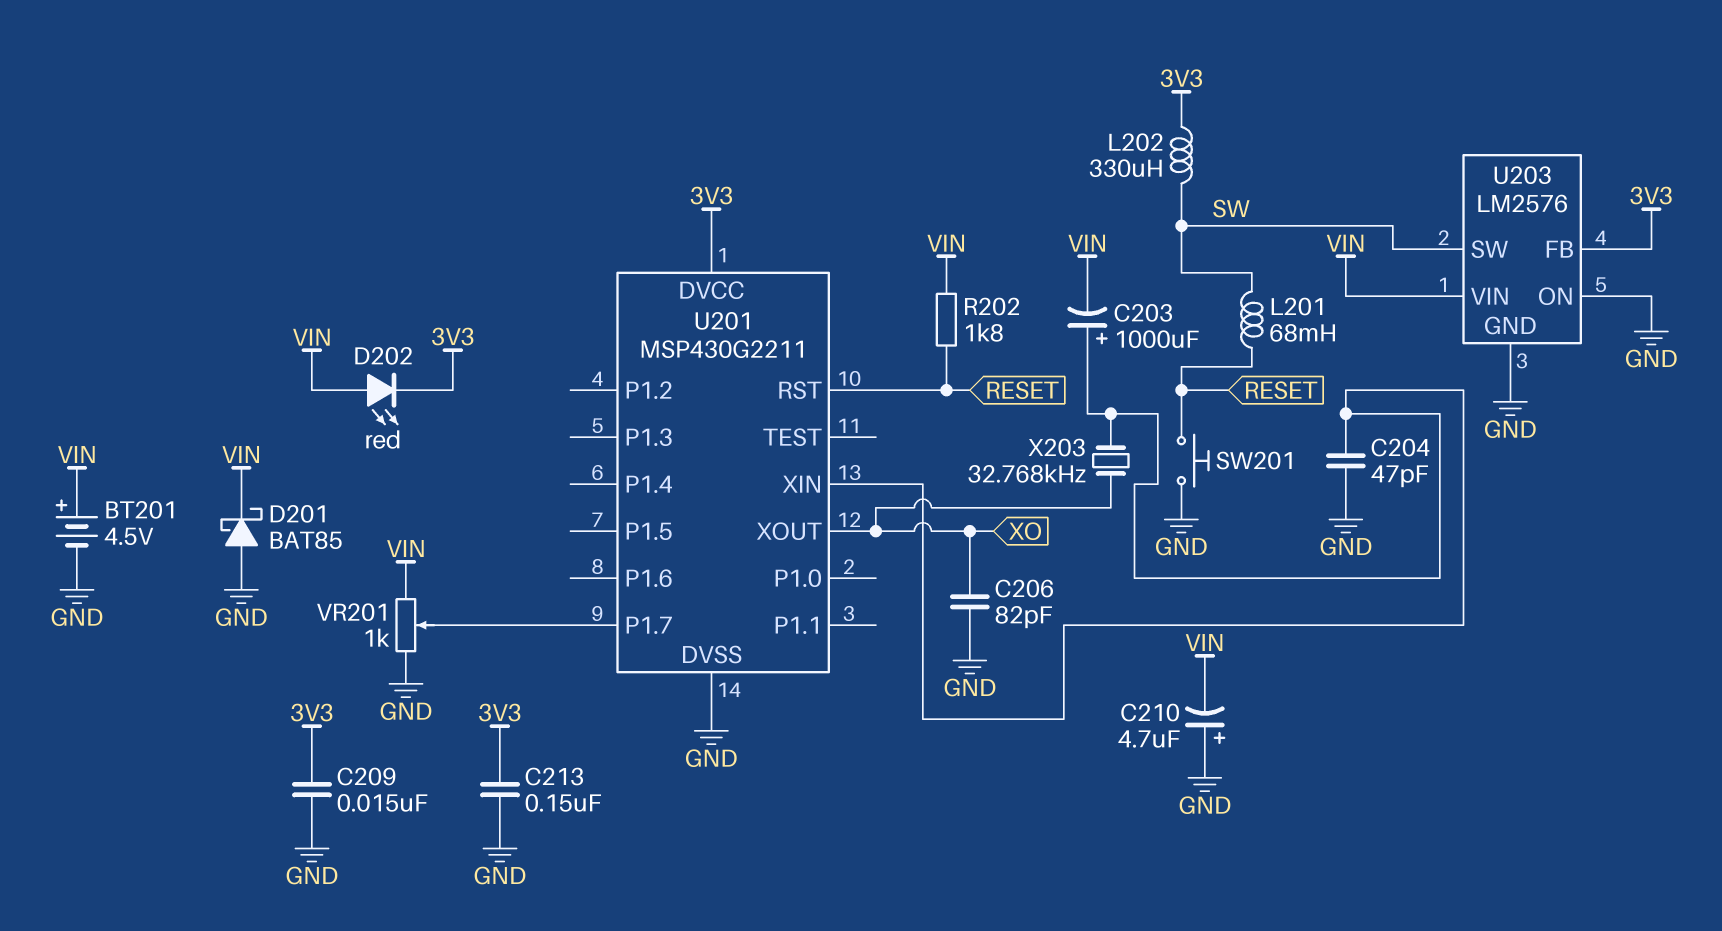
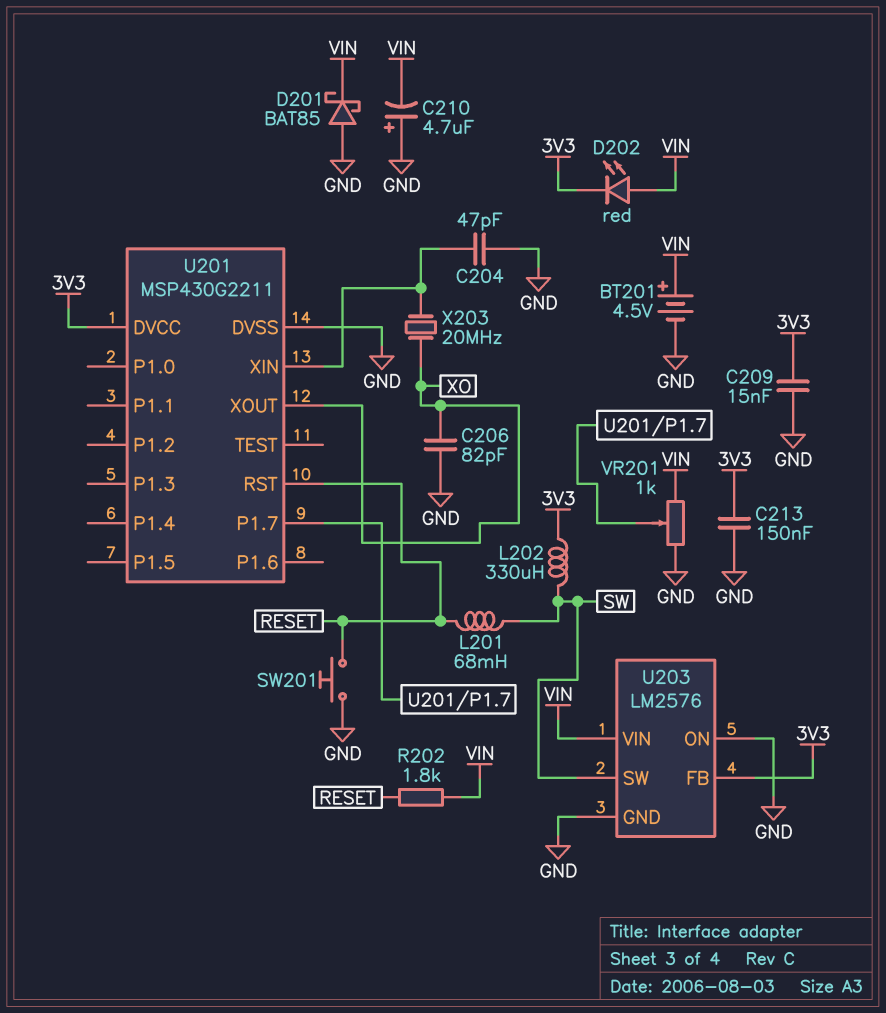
C203: 1000uF (plus U201/XIN, minus VIN) -> none
X203: 32.768kHz (U201/XIN, XO) -> 20MHz (U201/XIN, XO)

